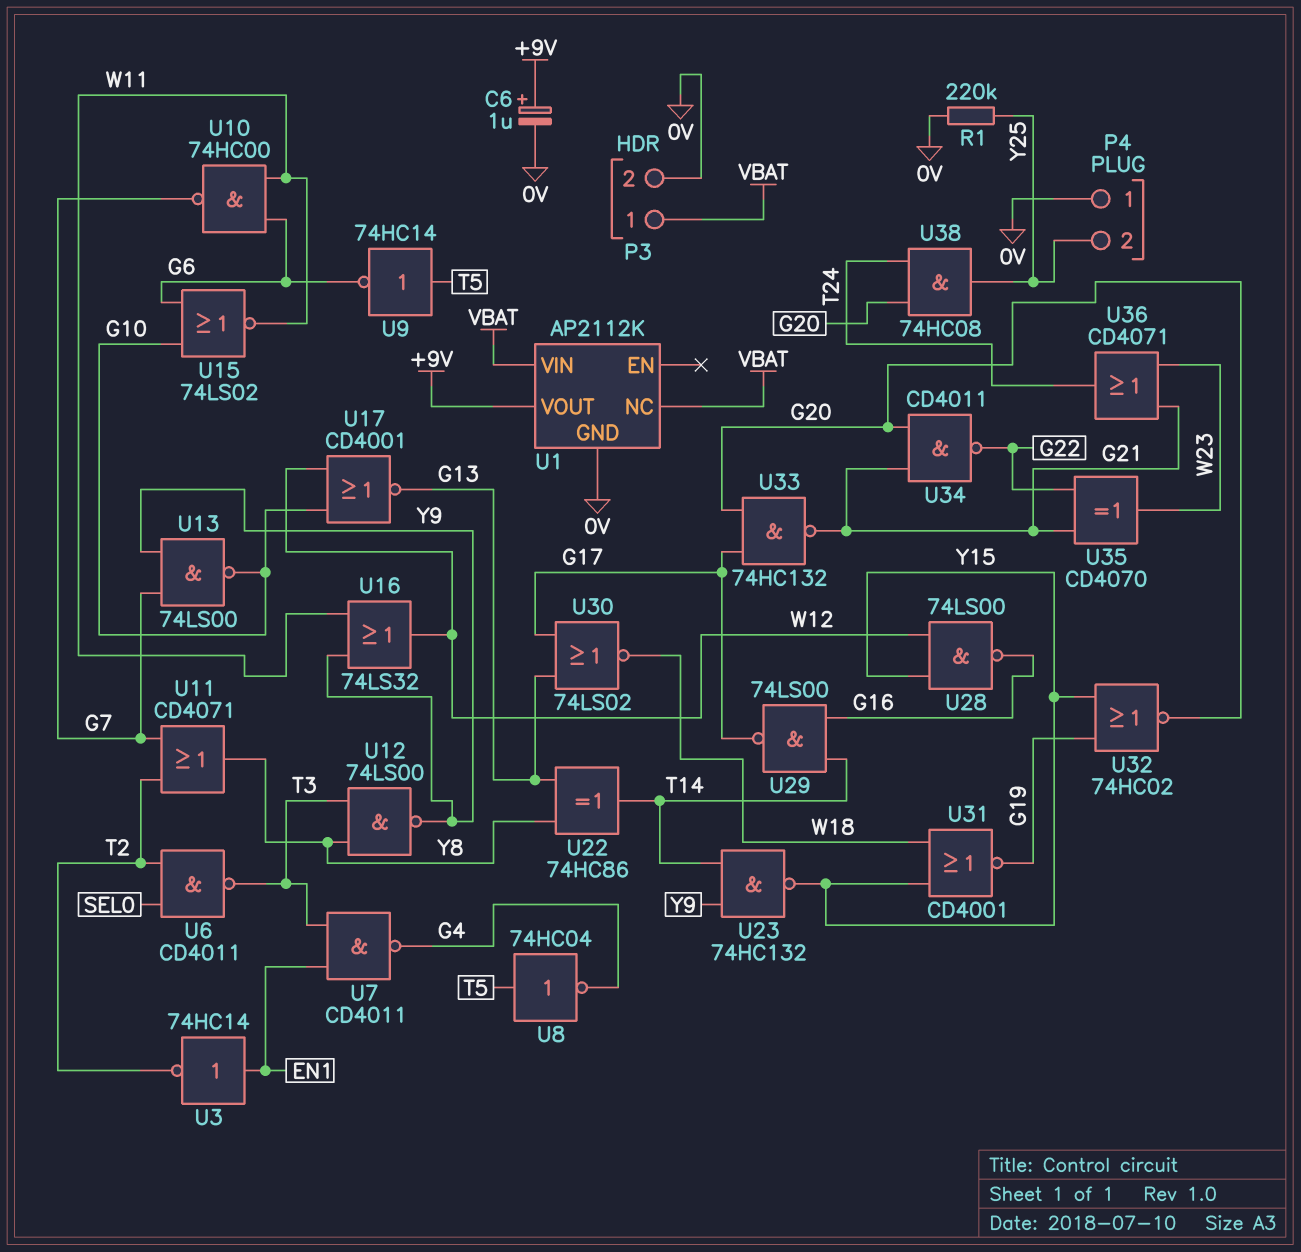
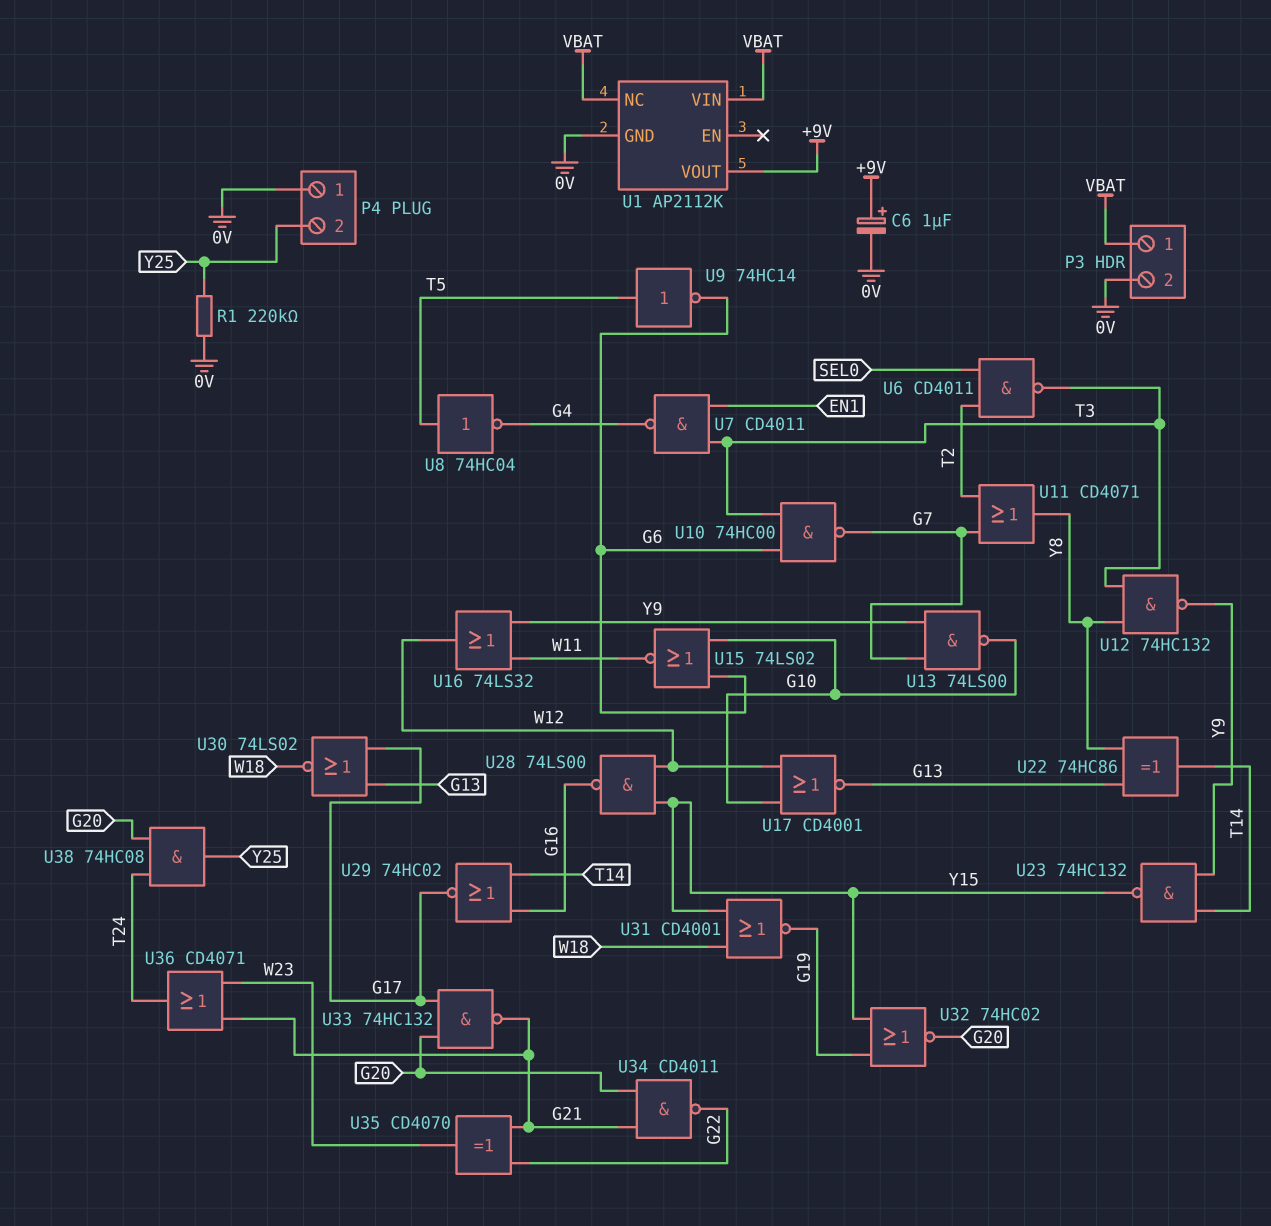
U3: NOT 74HC14 (in EN1, out T2) -> none
U10: NAND 74HC00 (in G6, in W11, out G7) -> NAND 74HC00 (in G6, in T3, out G7)
U12: NAND 74LS00 (in T3, in Y8, out Y9) -> NAND 74HC132 (in T3, in Y8, out Y9)
U29: NAND 74LS00 (in G16, in T14, out G17) -> NOR 74HC02 (in G16, in T14, out G17)

